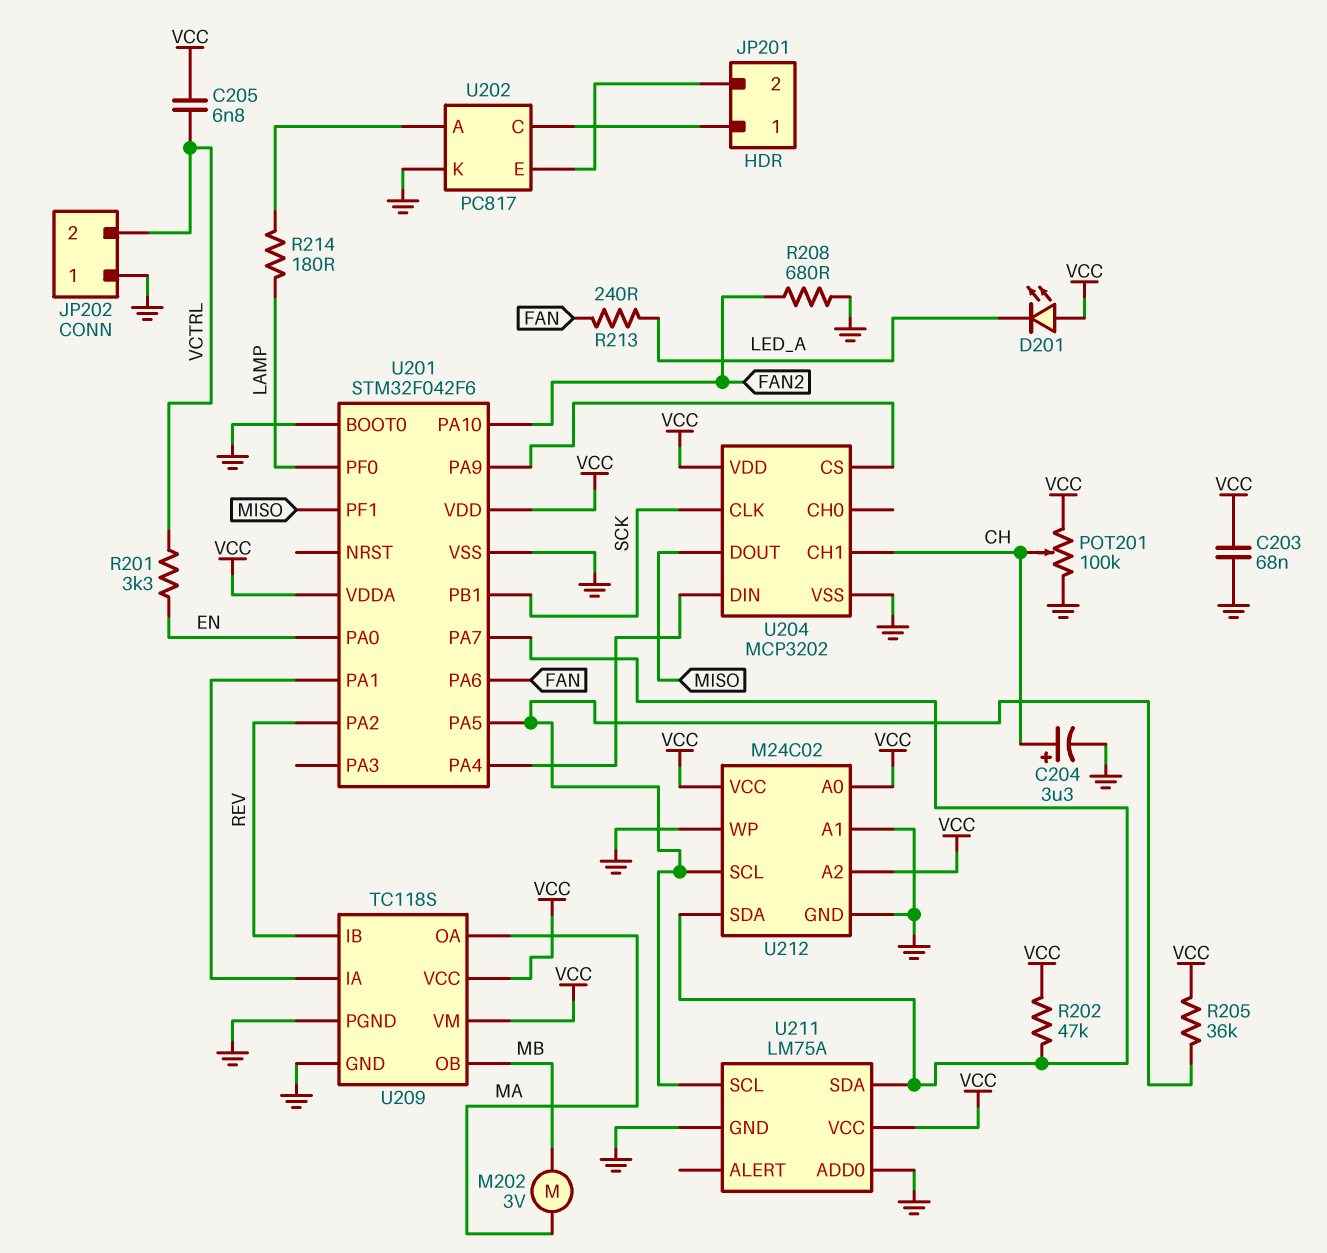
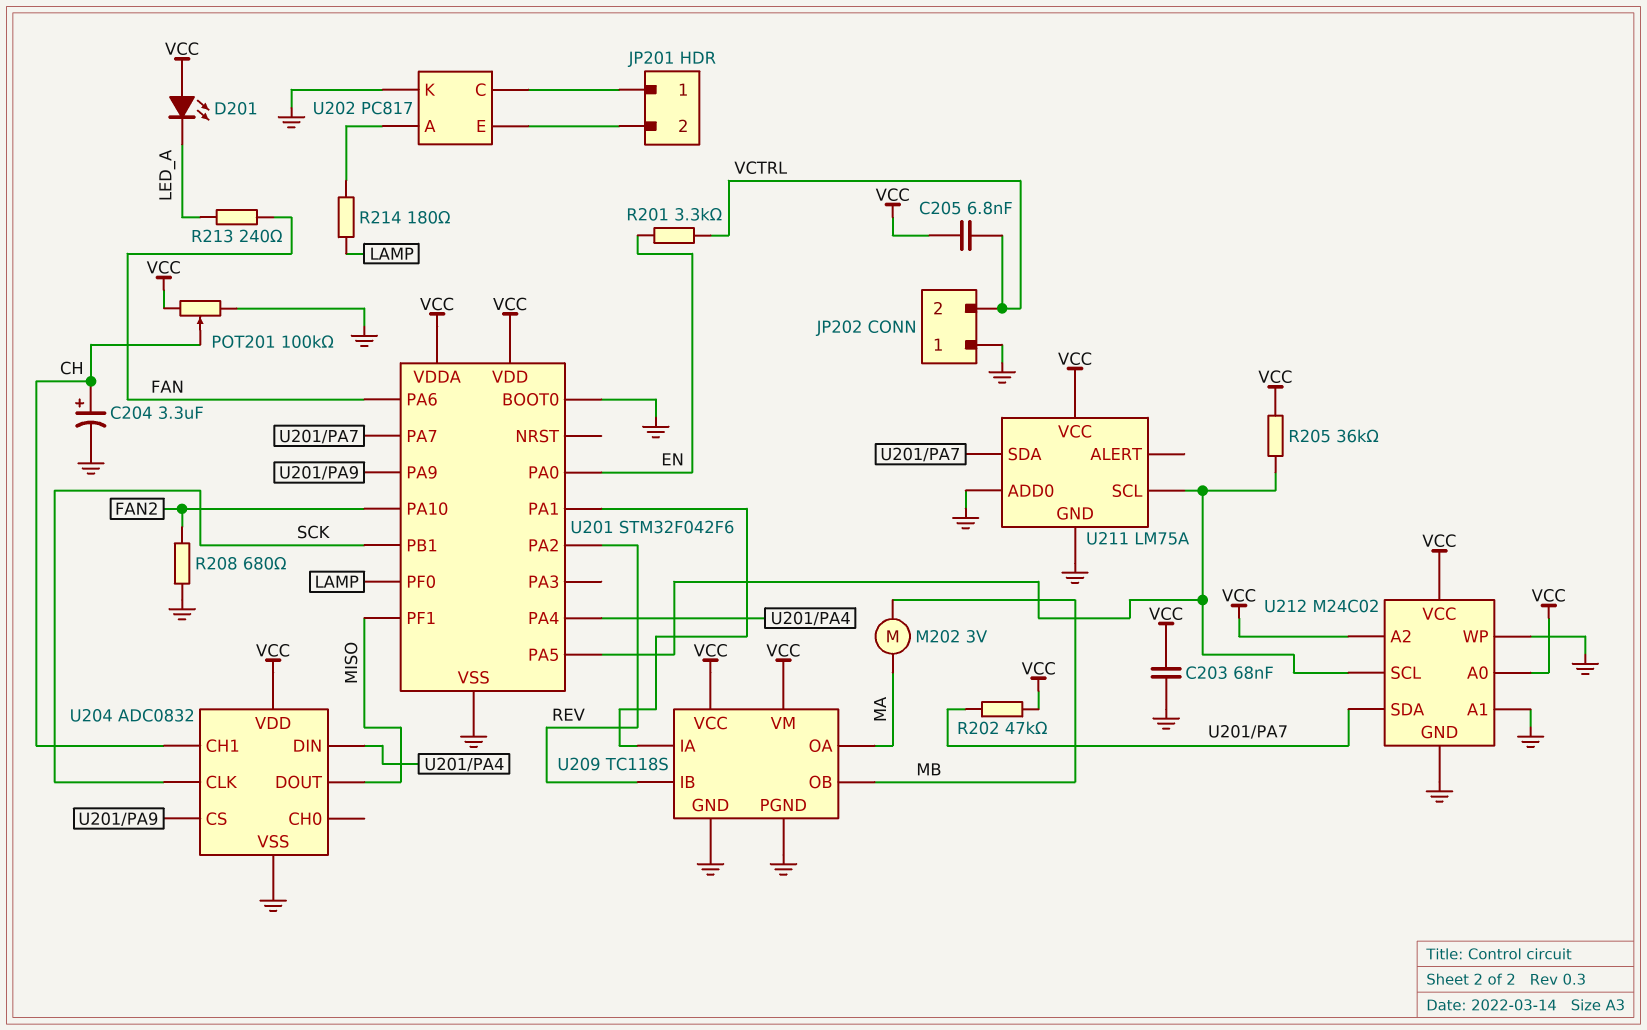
U204: MCP3202 -> ADC0832

